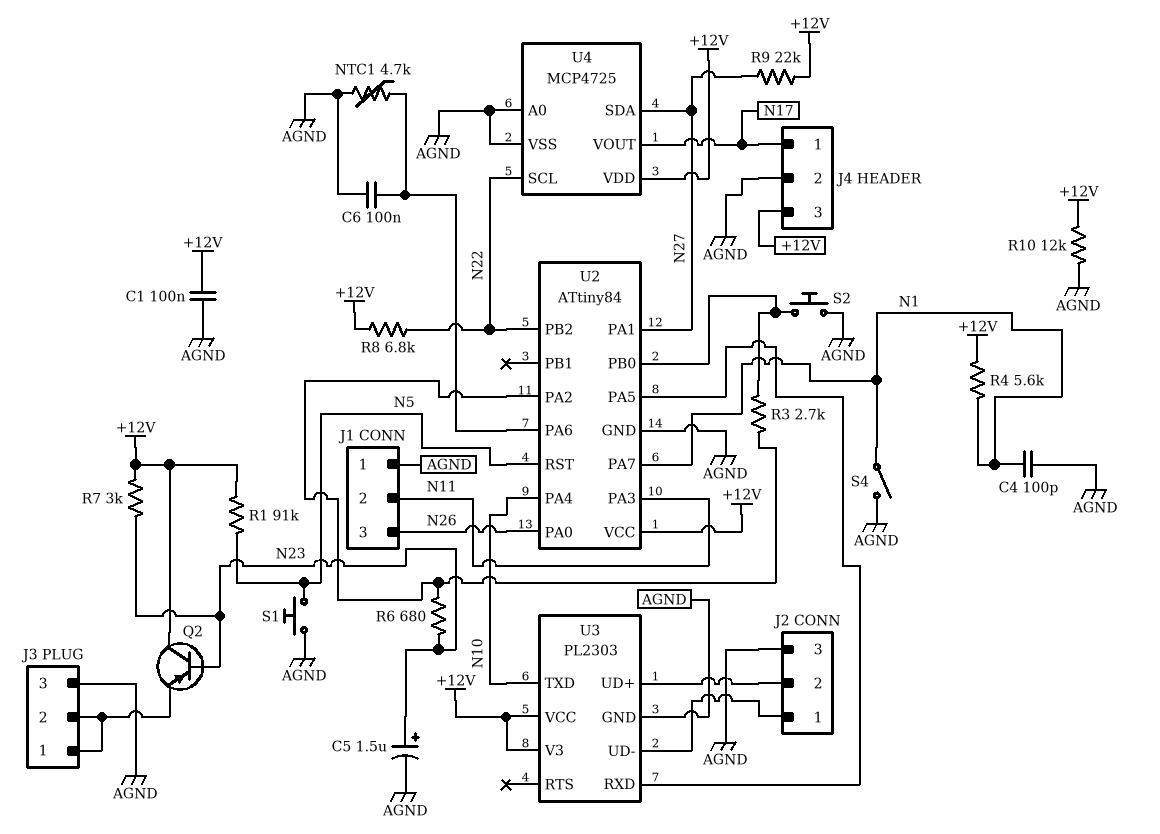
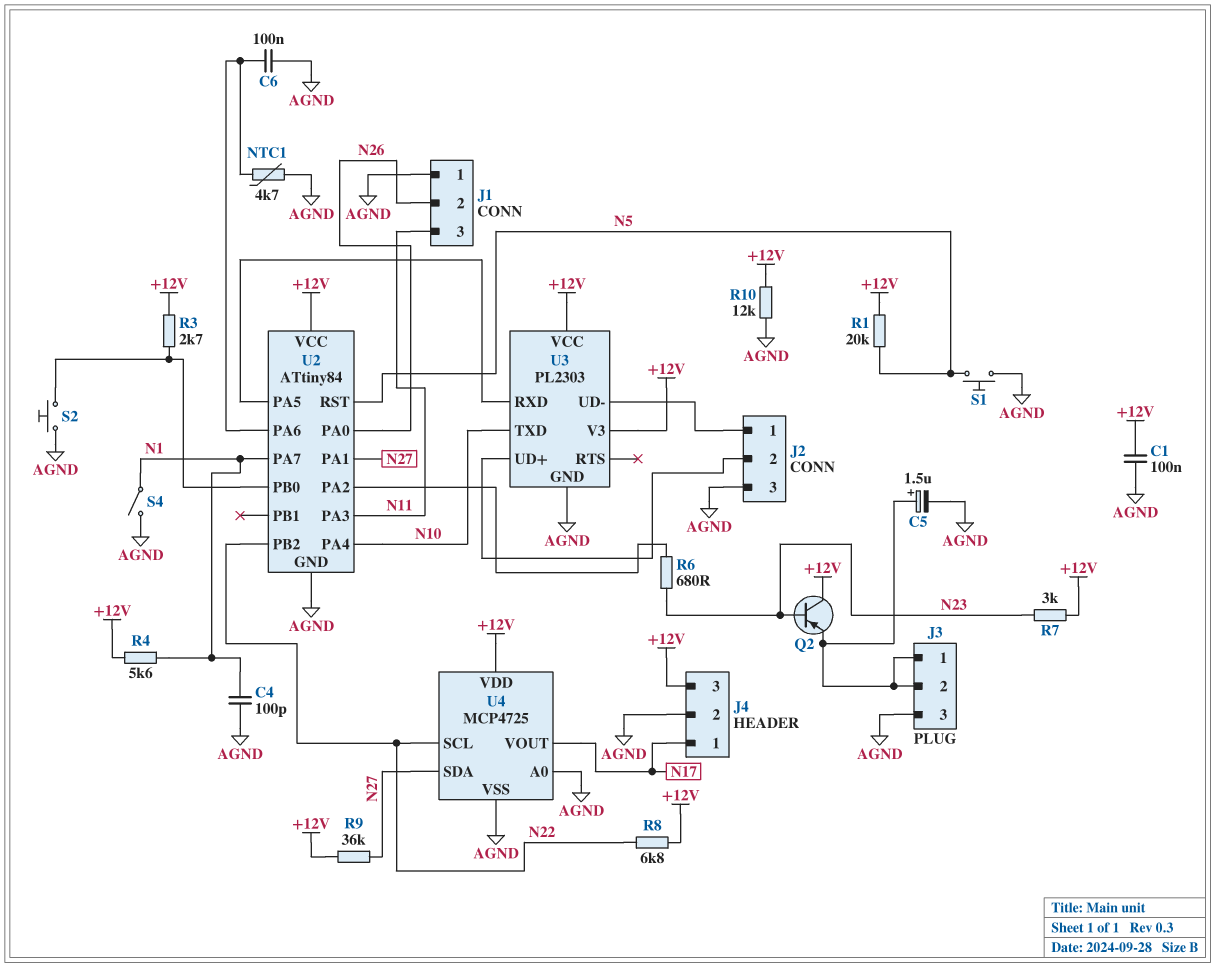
C5: 1.5uF (plus N23, minus AGND) -> 1.5uF (plus J3/1, minus AGND)
J1 pin 2: N11 -> N26
J1 pin 3: N26 -> N11
R1: 91k (+12V, N5) -> 20k (+12V, N5)
R3: 2.7k (U2/PA2, U2/PB0) -> 2.7k (+12V, U2/PB0)
R9: 22k (+12V, N27) -> 36k (+12V, N27)

